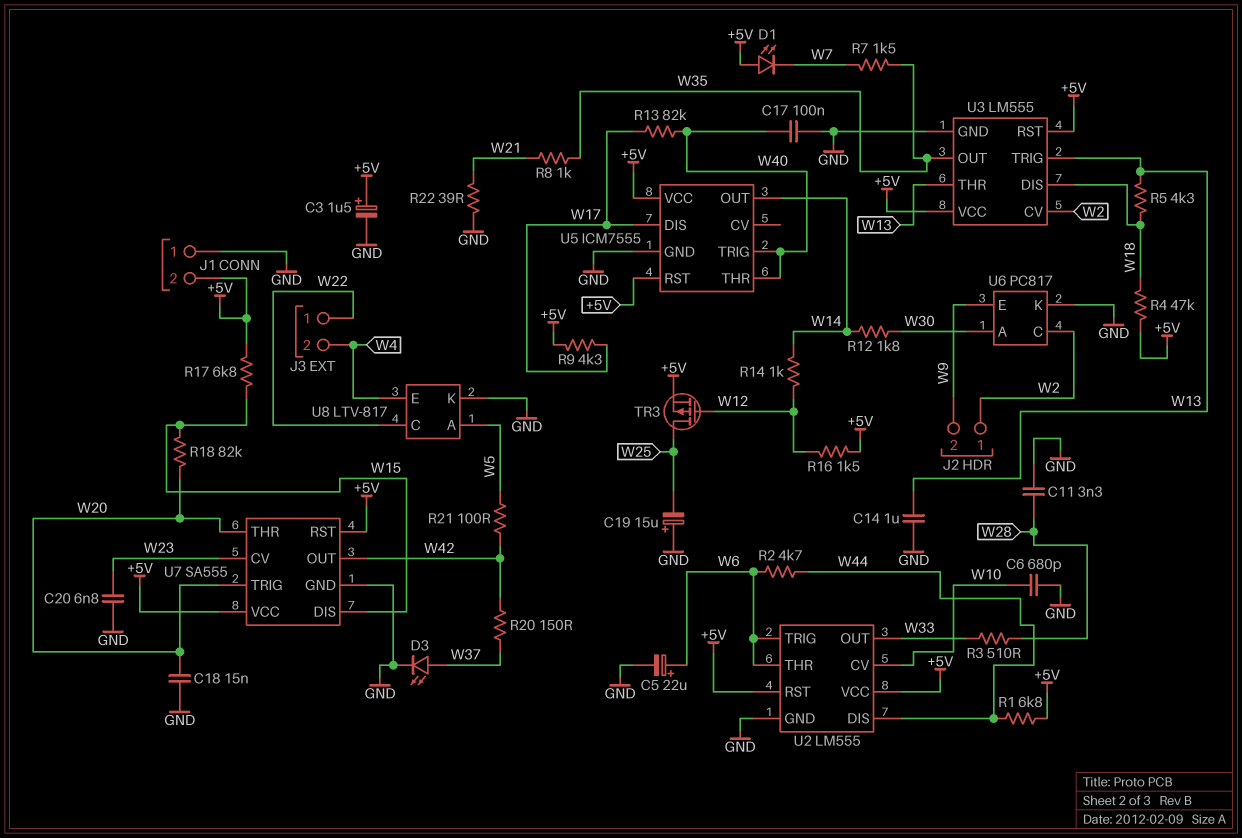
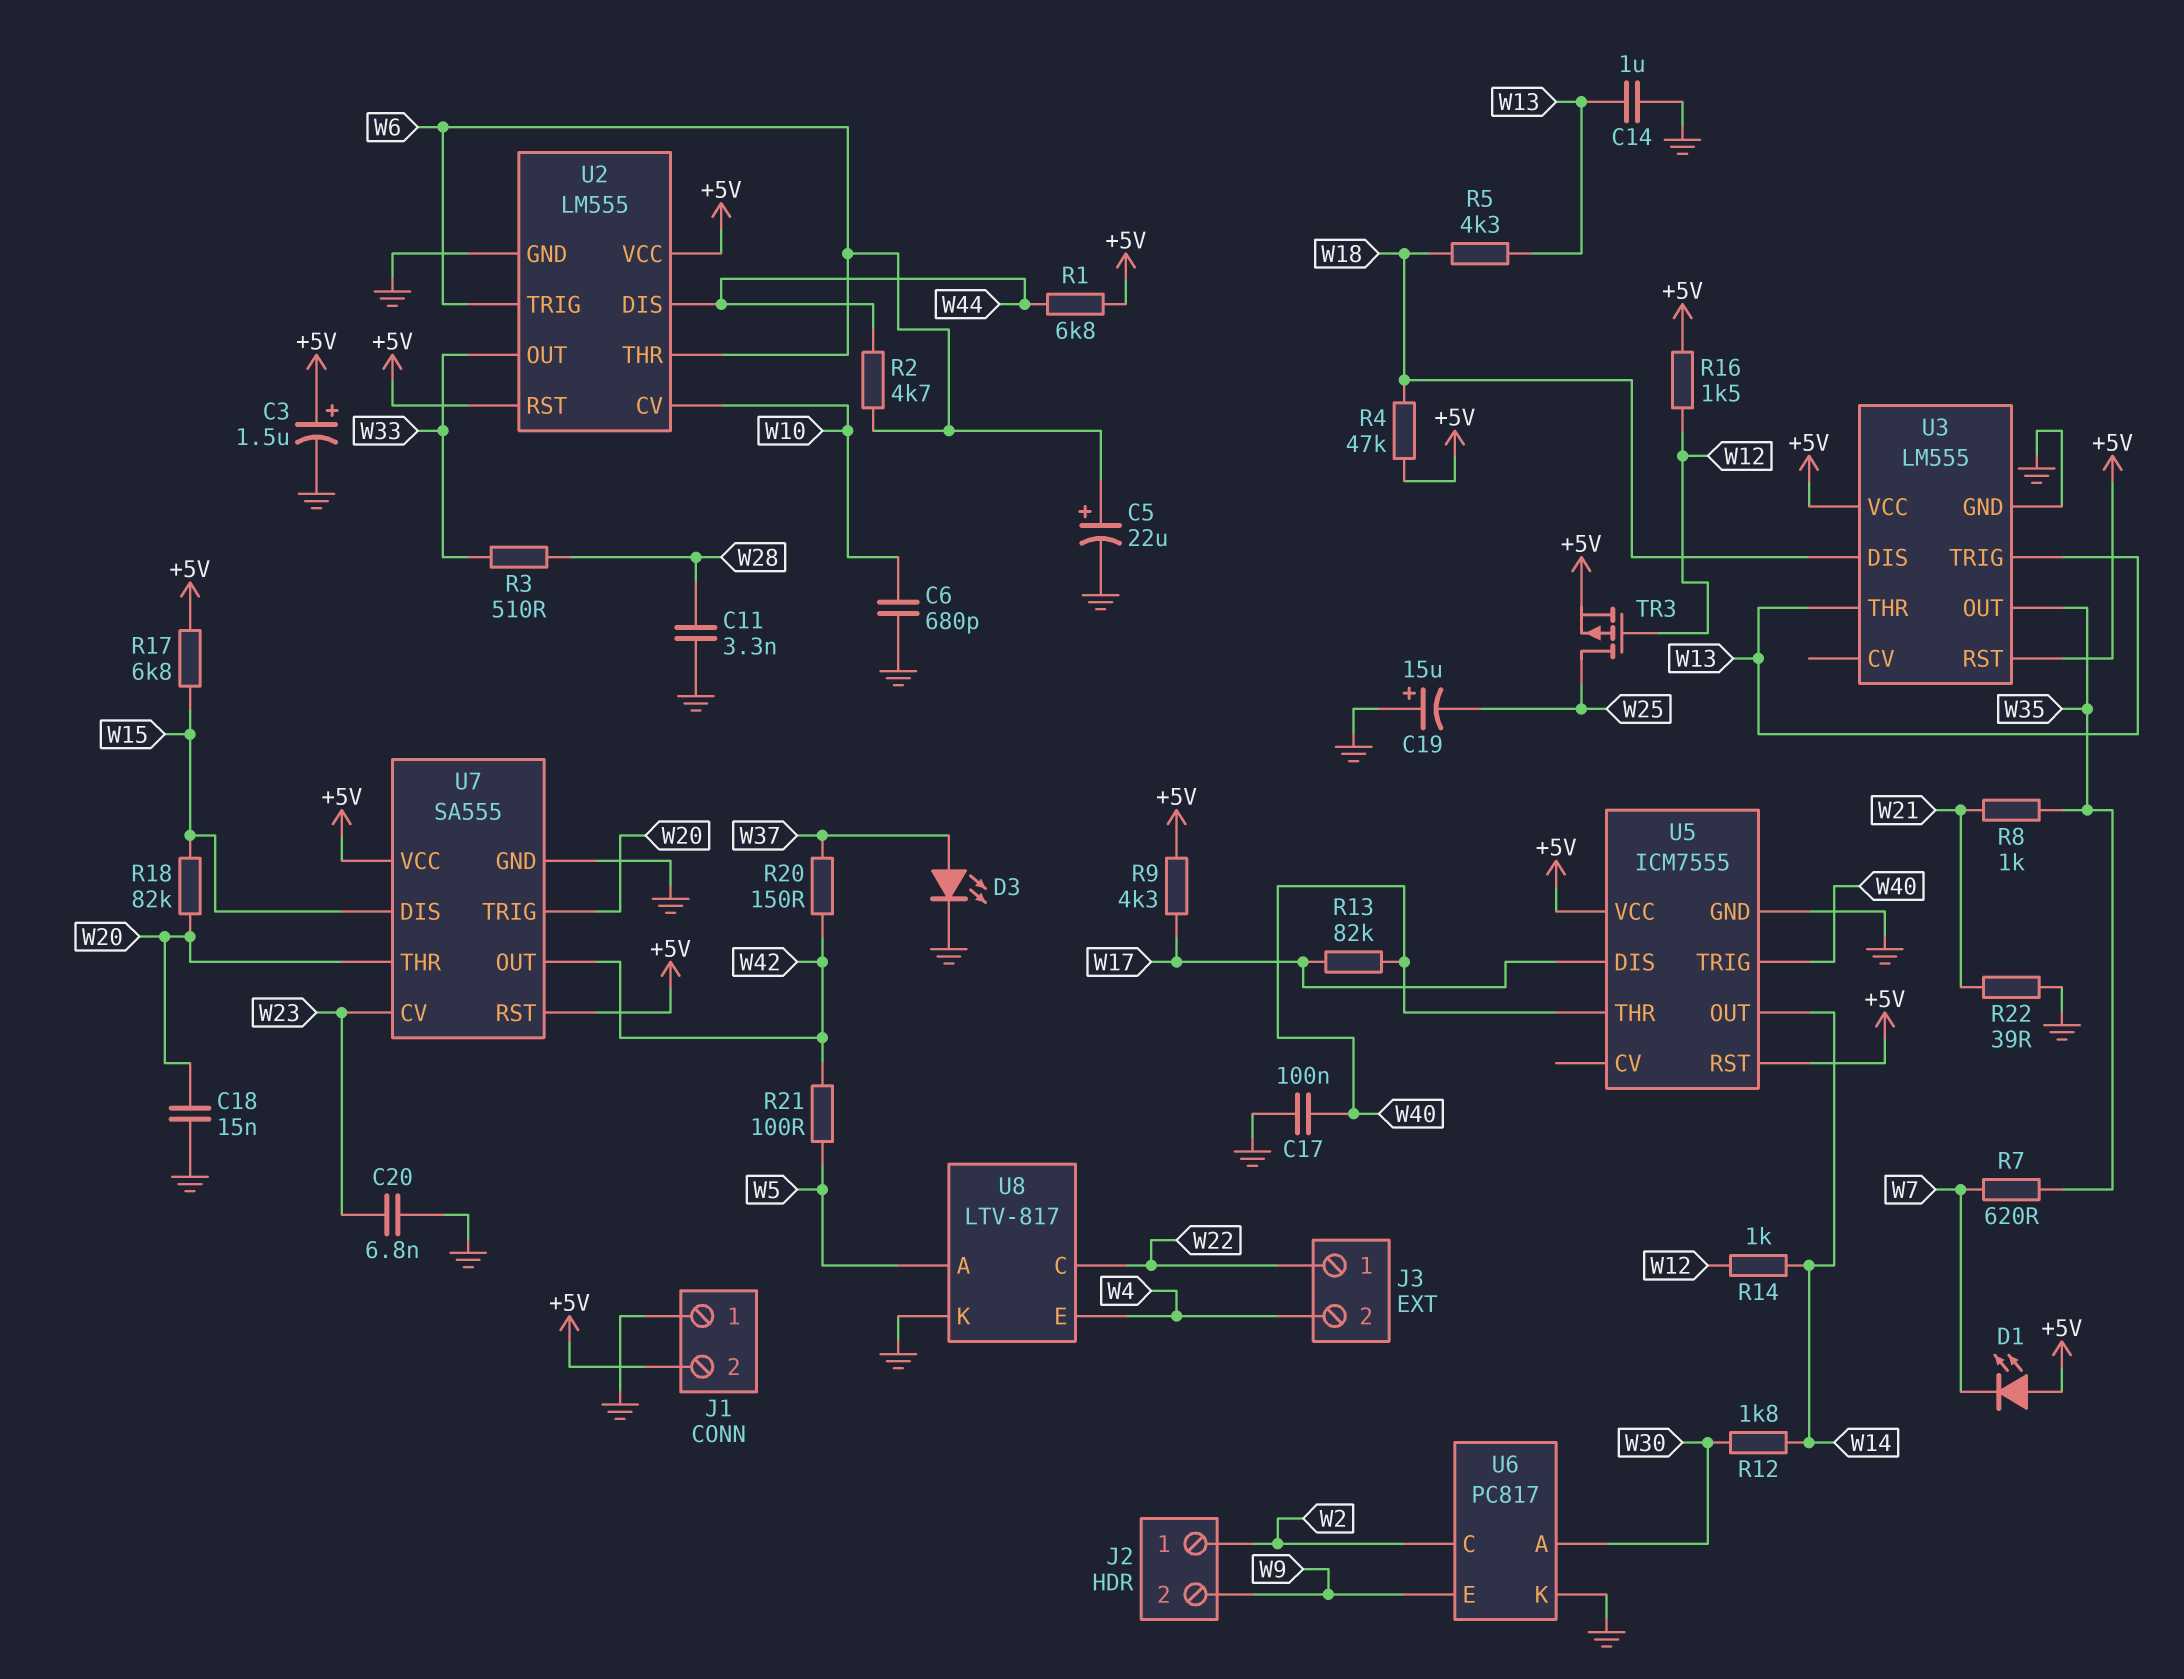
R7: 1.5k (W7, W35) -> 620 (W7, W35)
U3 pin CV: W2 -> none

